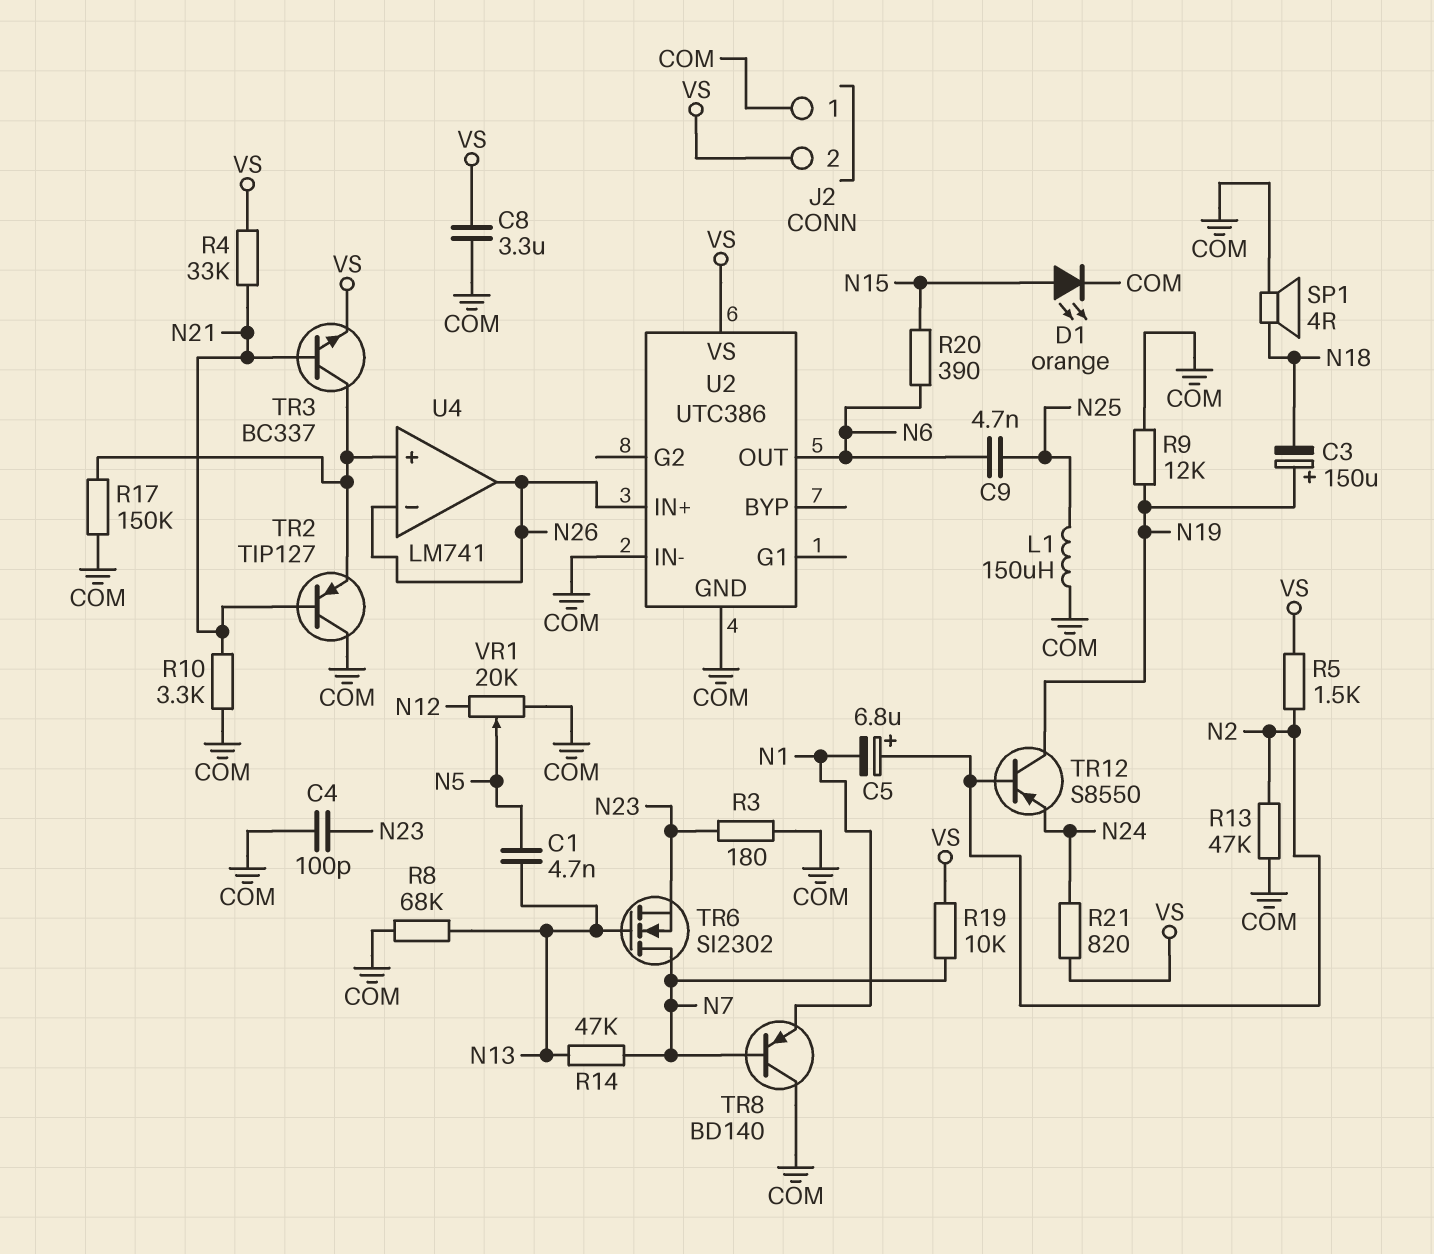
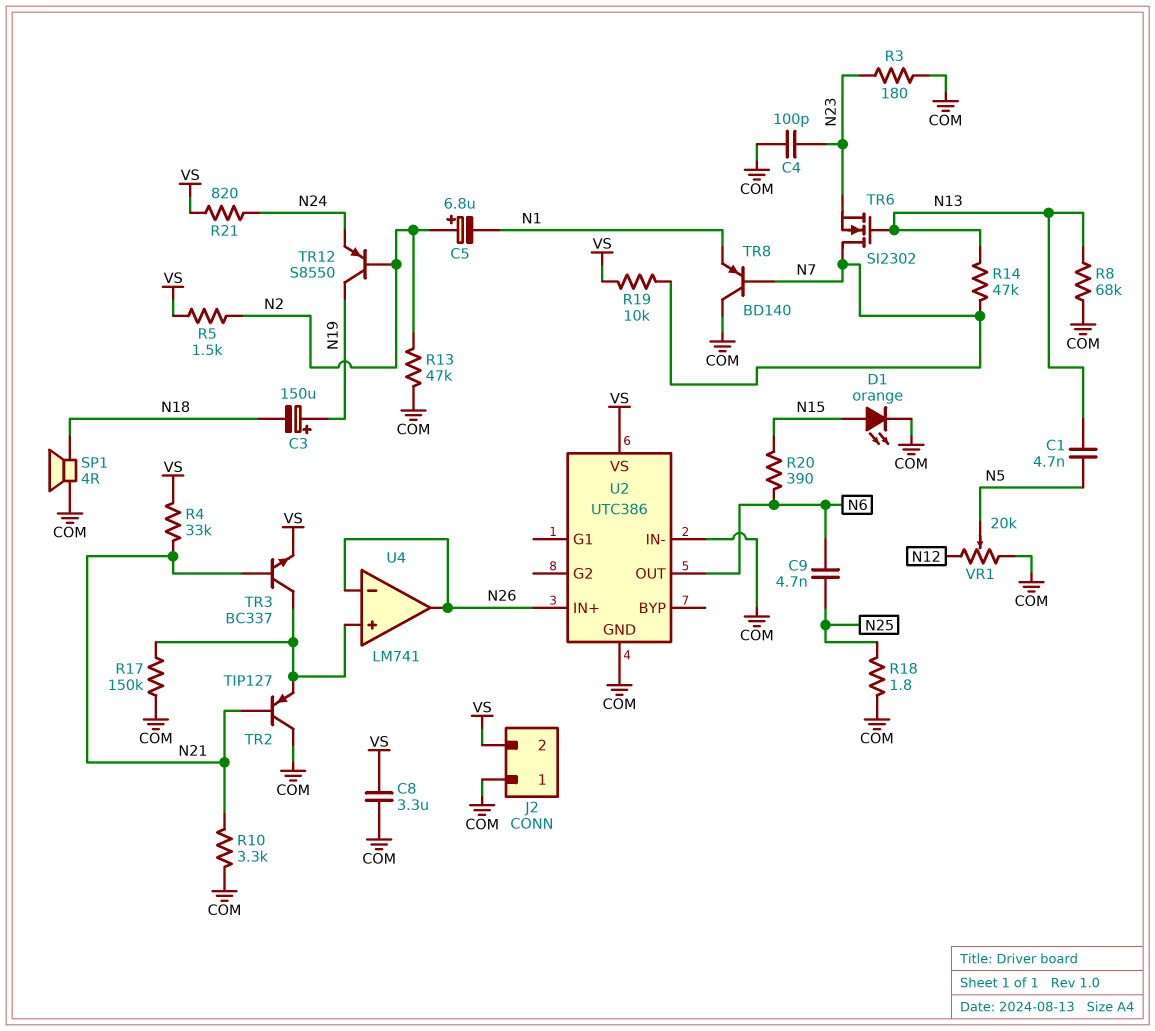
L1: 150uH (COM, N25) -> none
R9: 12k (COM, N19) -> none
R18: none -> 1.8 (COM, N25)

